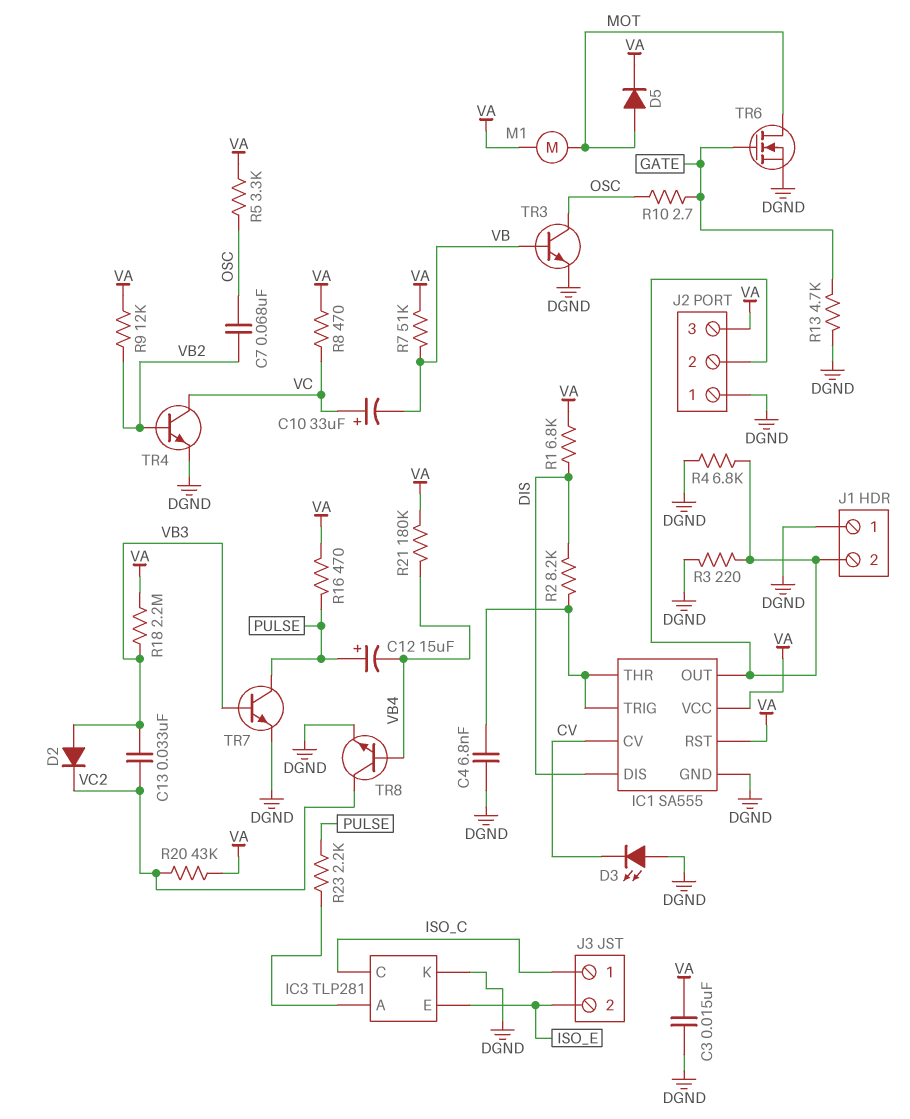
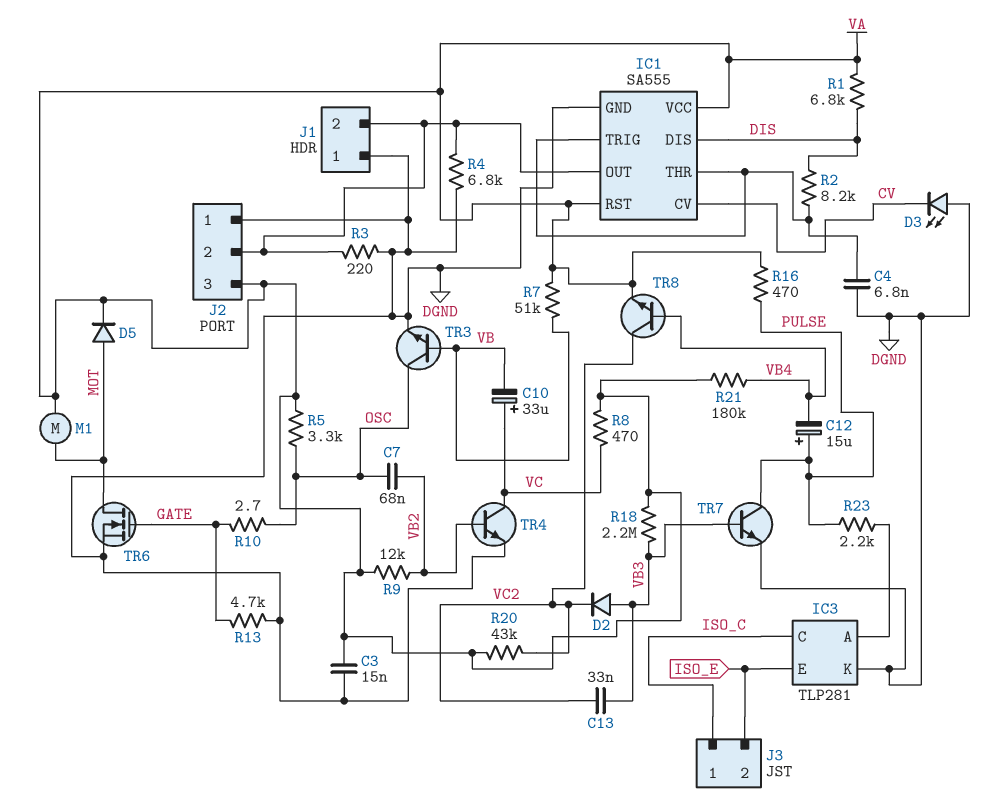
TR8: NPN (B VB4, C VC2, E DGND) -> NPN (B VB4, C VC2, E VA)

